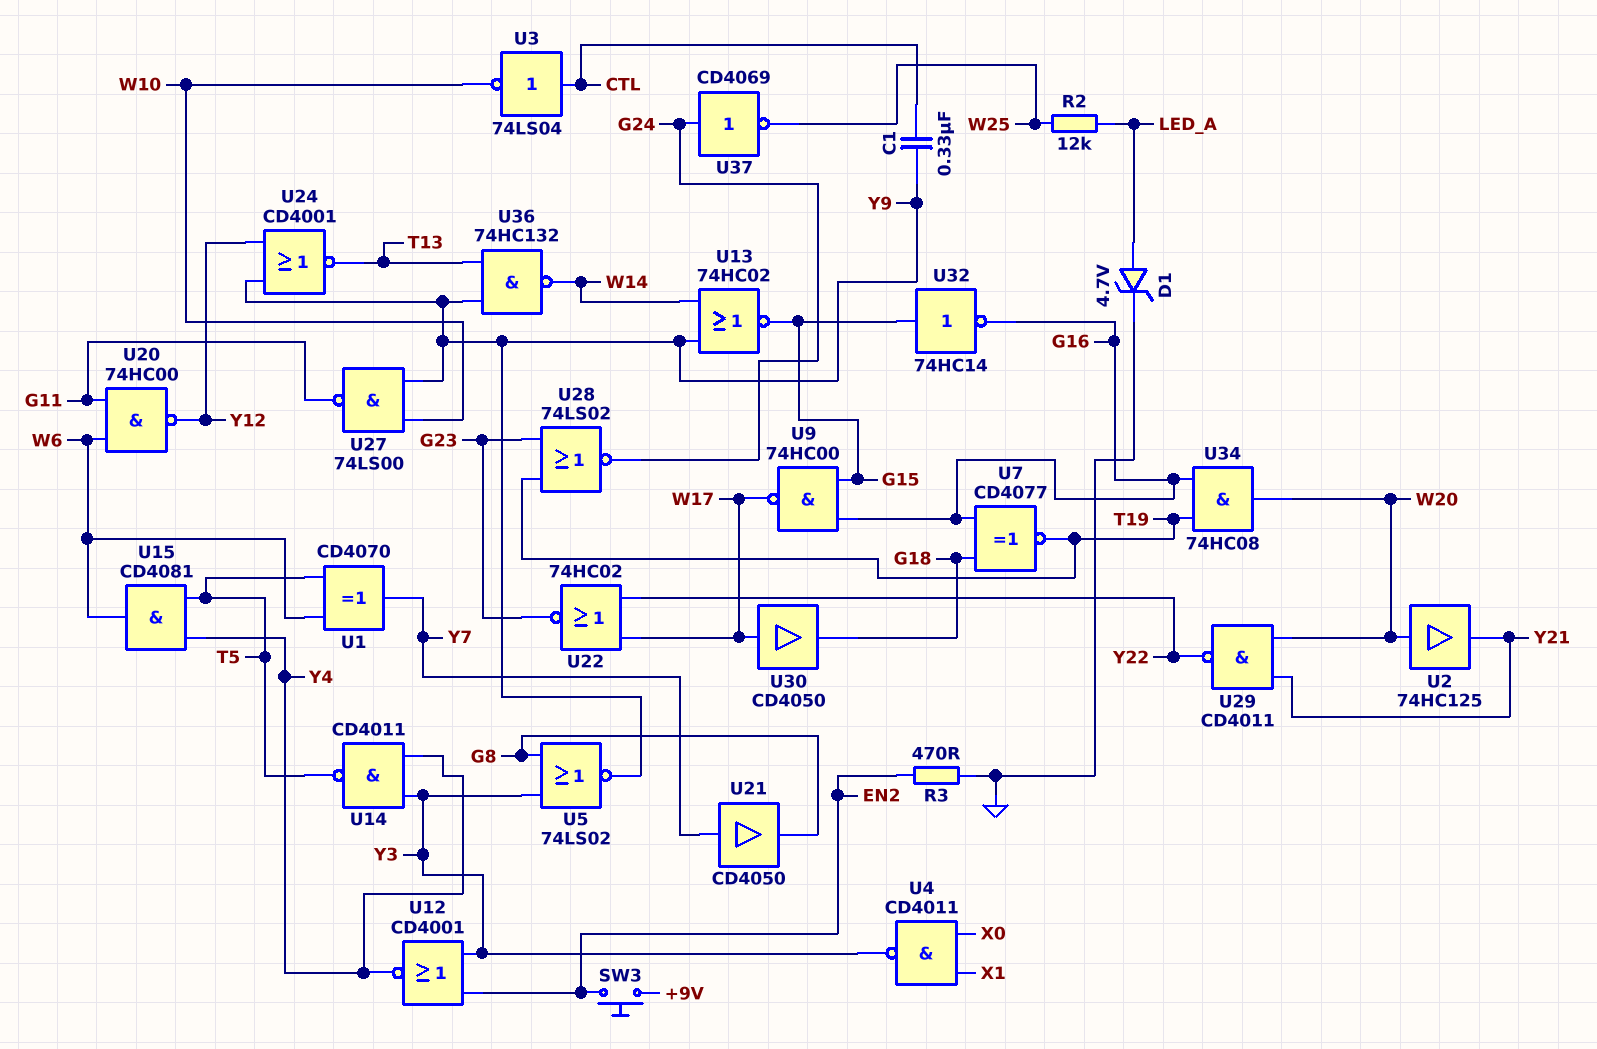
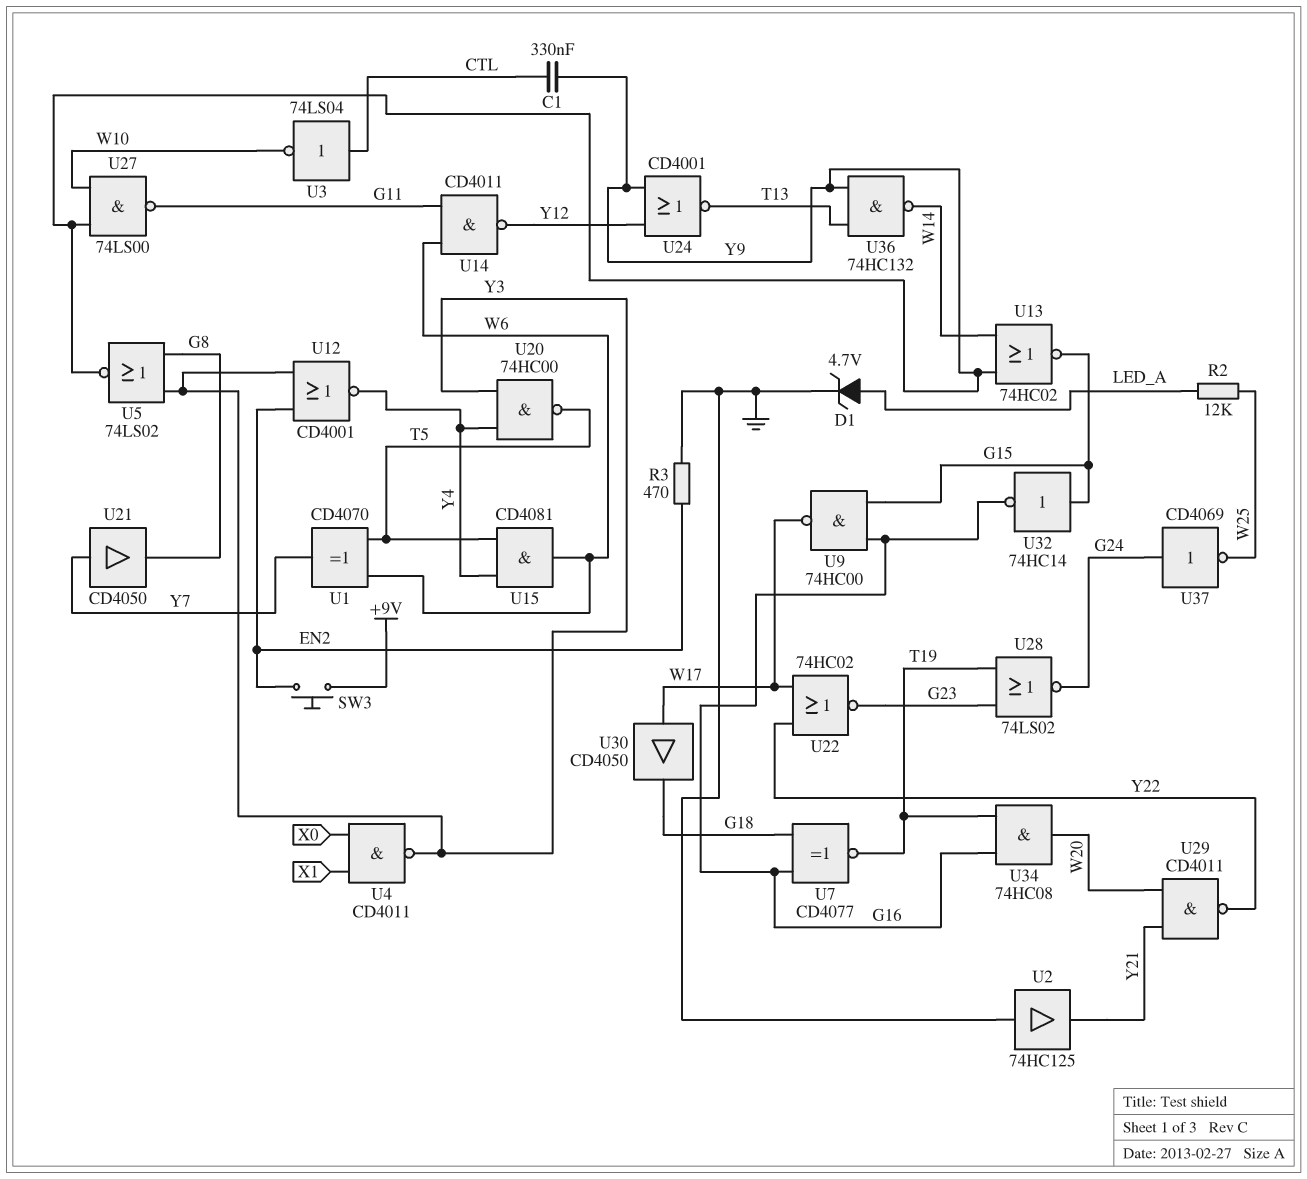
U2: buffer 74HC125 (in W20, out Y21) -> buffer 74HC125 (in GND, out Y21)
U14: NAND CD4011 (in Y3, in Y4, out T5) -> NAND CD4011 (in G11, in W6, out Y12)
U20: NAND 74HC00 (in G11, in W6, out Y12) -> NAND 74HC00 (in Y3, in Y4, out T5)

